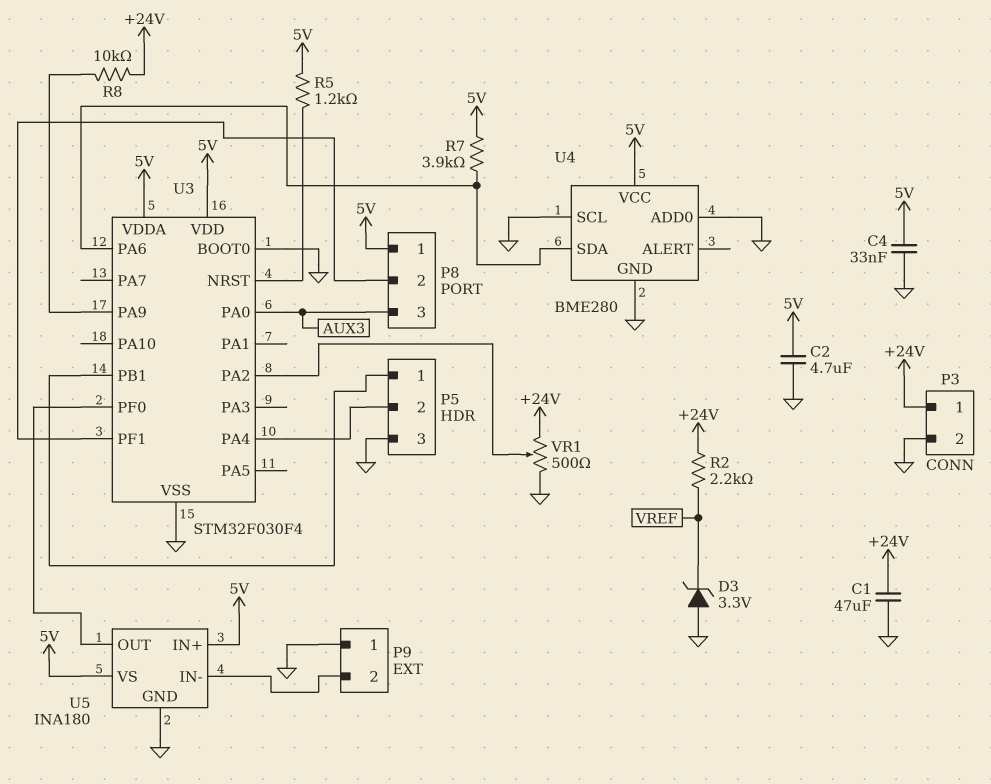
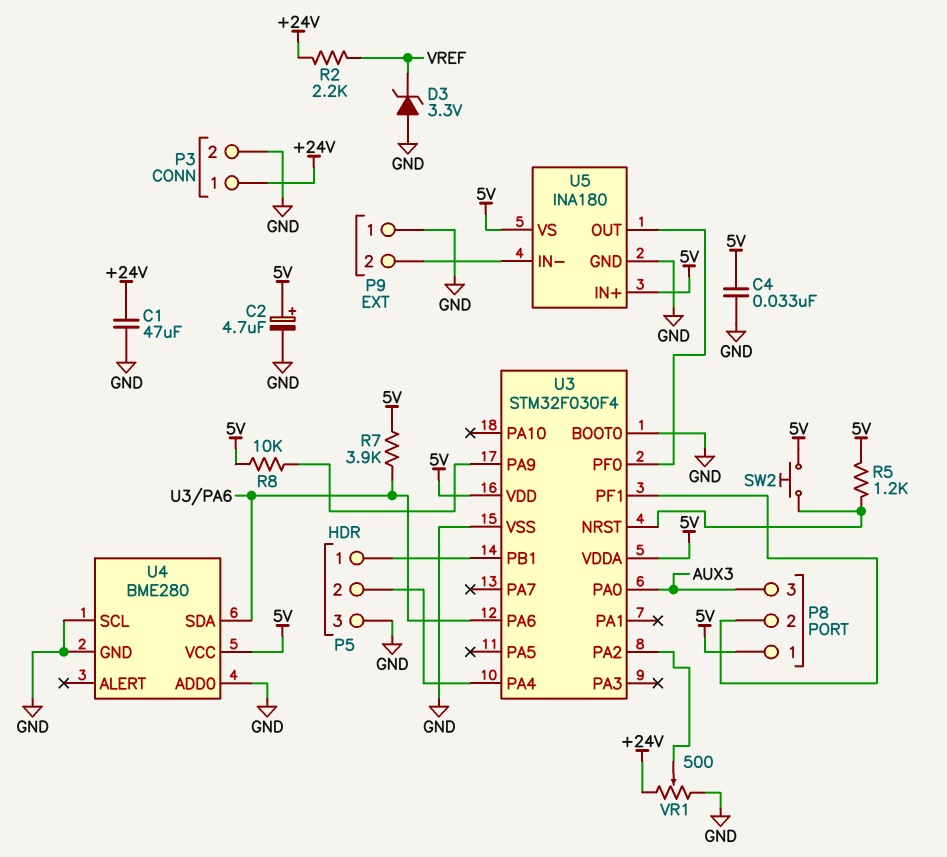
C2: 4.7uF (5V, GND) -> 4.7uF (plus 5V, minus GND)
R8: 10k (+24V, U3/PA9) -> 10k (5V, U3/PA9)
SW2: none -> button (5V, U3/NRST)

